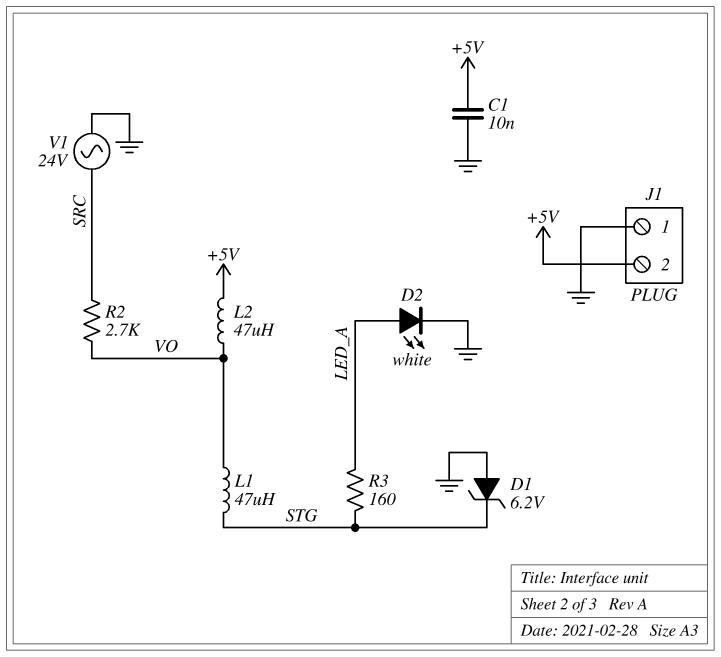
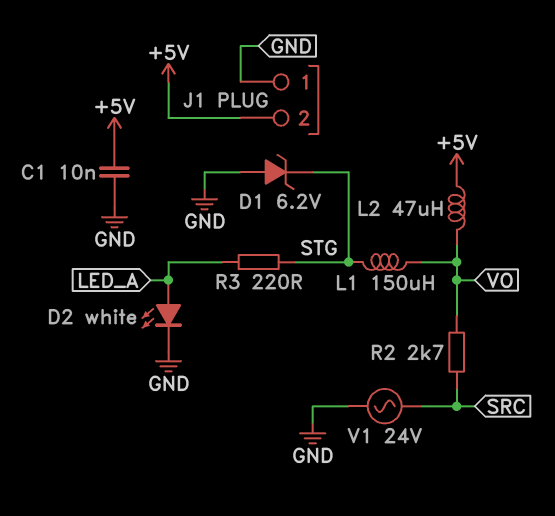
L1: 47uH (STG, VO) -> 150uH (STG, VO)
R3: 160 (LED_A, STG) -> 220 (LED_A, STG)

